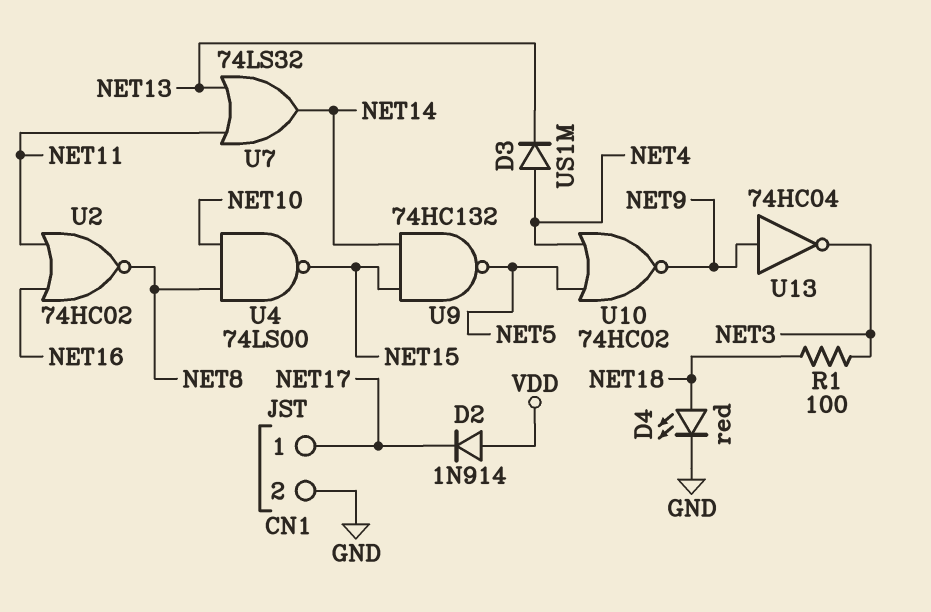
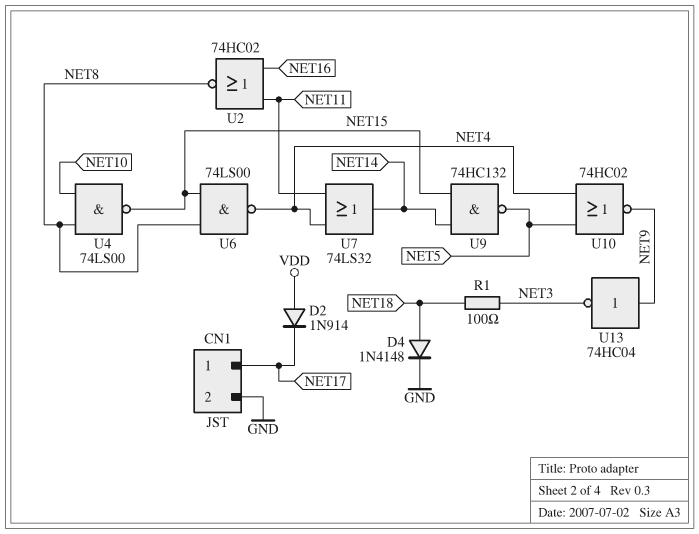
D3: diode US1M (A NET4, K NET13) -> none
D4: LED red (A NET18, K GND) -> diode 1N4148 (A NET18, K GND)
U6: none -> NAND 74LS00 (in NET8, in NET15, out NET4)
U7: OR 74LS32 (in NET11, in NET13, out NET14) -> OR 74LS32 (in NET4, in NET11, out NET14)

